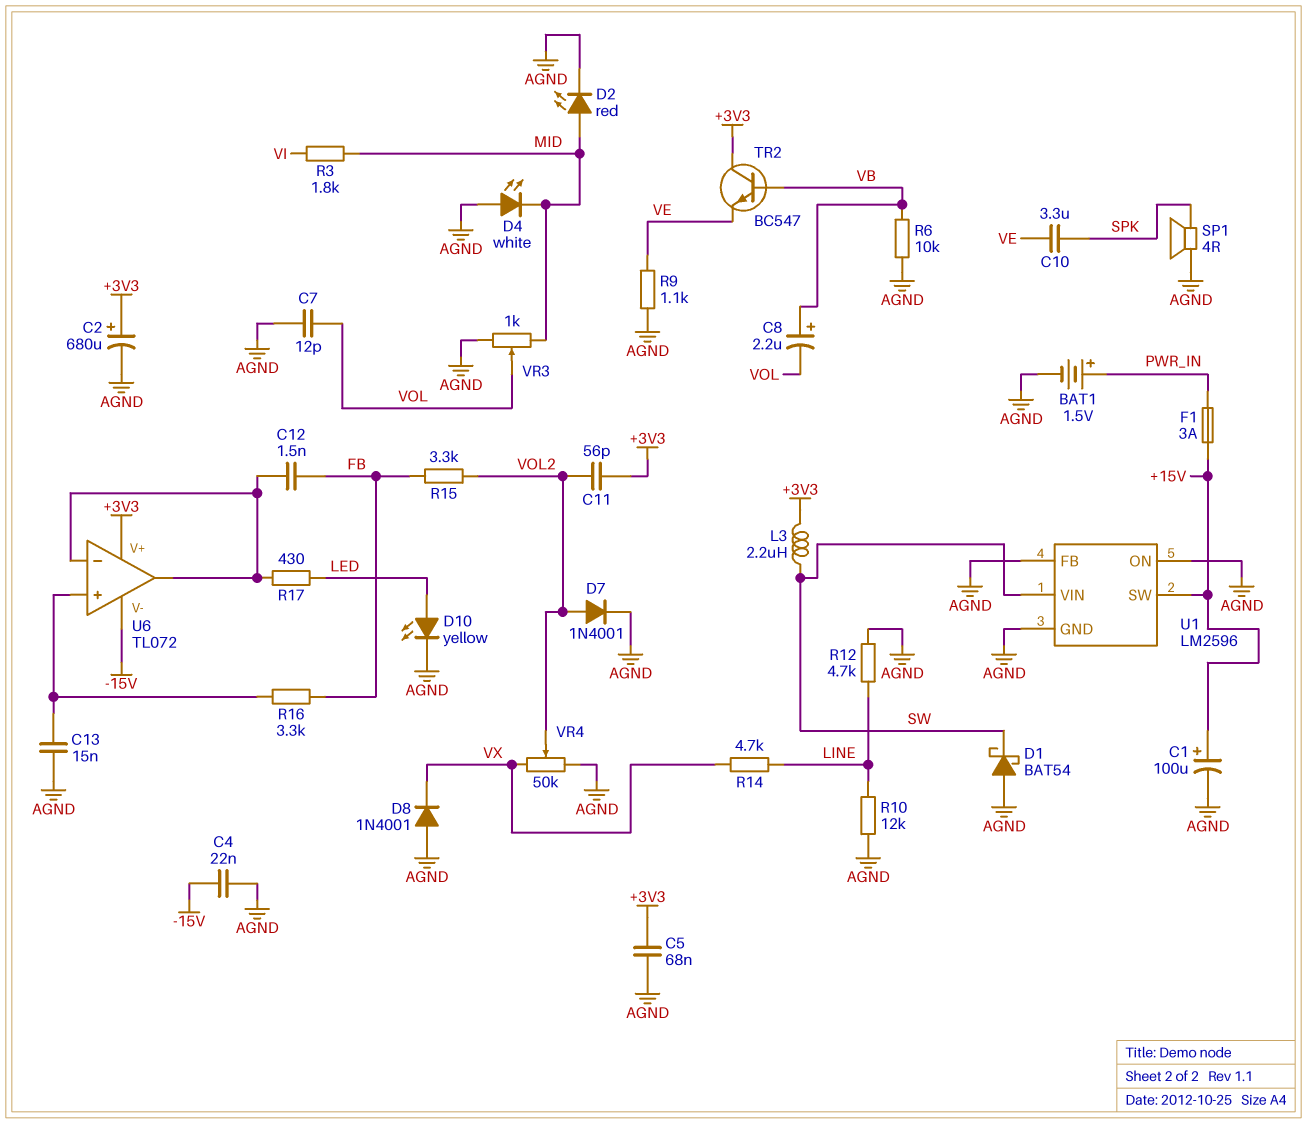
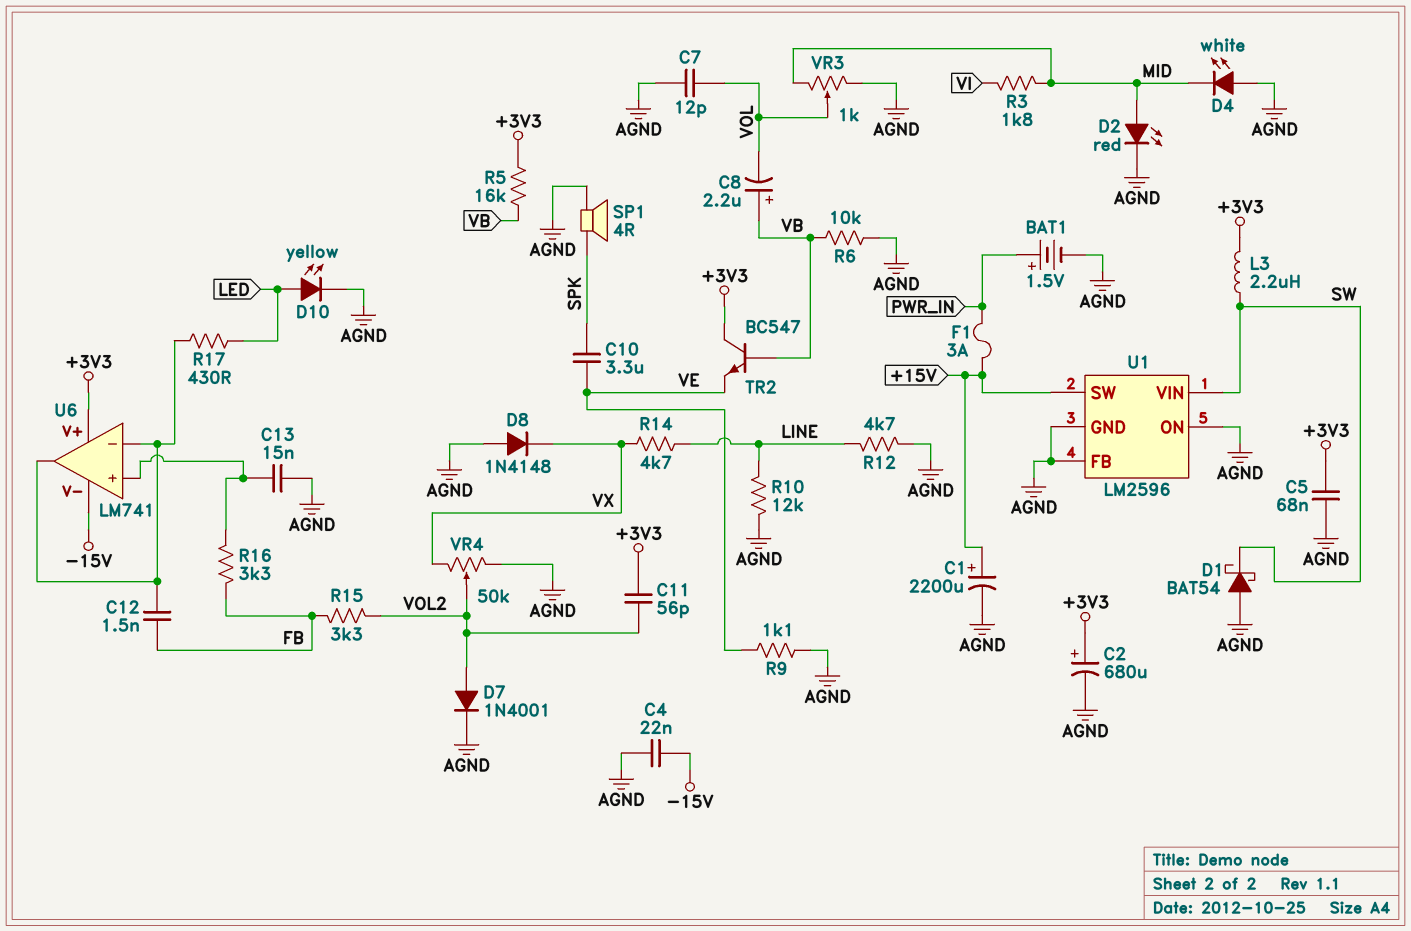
C1: 100uF (plus +15V, minus AGND) -> 2200uF (plus +15V, minus AGND)
D8: diode 1N4001 (A AGND, K VX) -> diode 1N4148 (A AGND, K VX)
R5: none -> 16k (+3V3, VB)
U6: TL072 -> LM741

